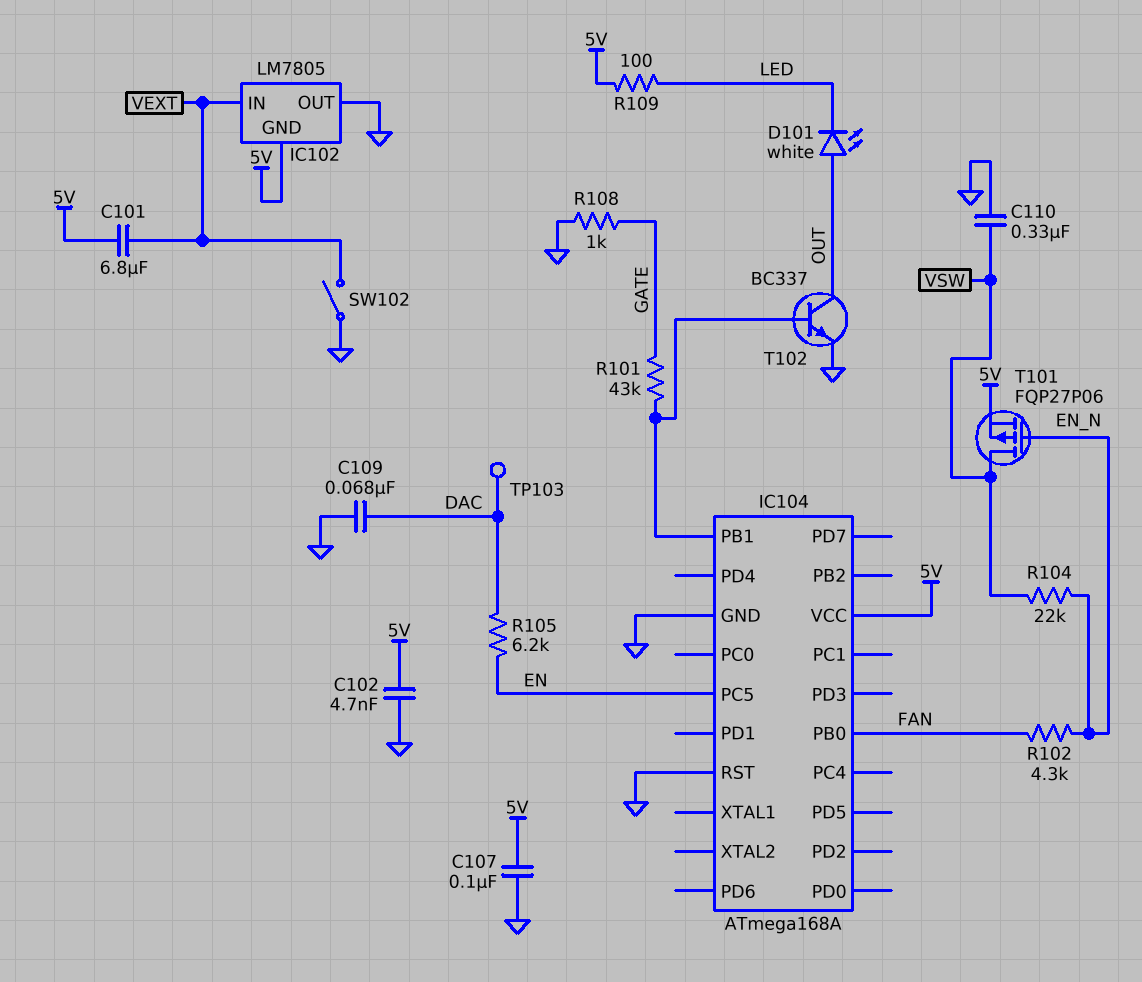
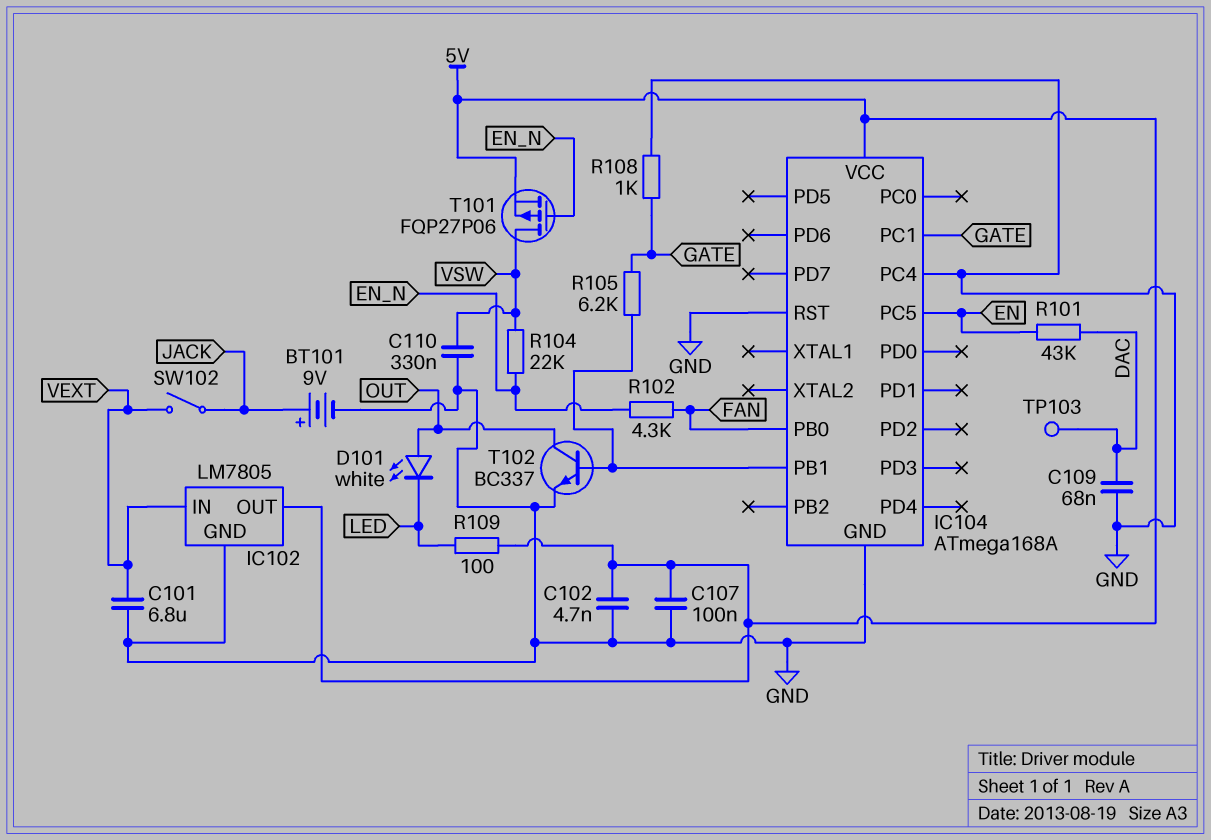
BT101: none -> 9V (plus JACK, minus GND)
C101: 6.8uF (5V, VEXT) -> 6.8uF (GND, VEXT)
IC102 pin GND: 5V -> GND
IC102 pin OUT: GND -> 5V
IC104 pin PC1: none -> GATE
IC104 pin PC4: none -> GND
R101: 43k (GATE, IC104/PB1) -> 43k (DAC, EN)
R105: 6.2k (DAC, EN) -> 6.2k (GATE, IC104/PB1)
SW102: switch (GND, VEXT) -> switch (JACK, VEXT)

